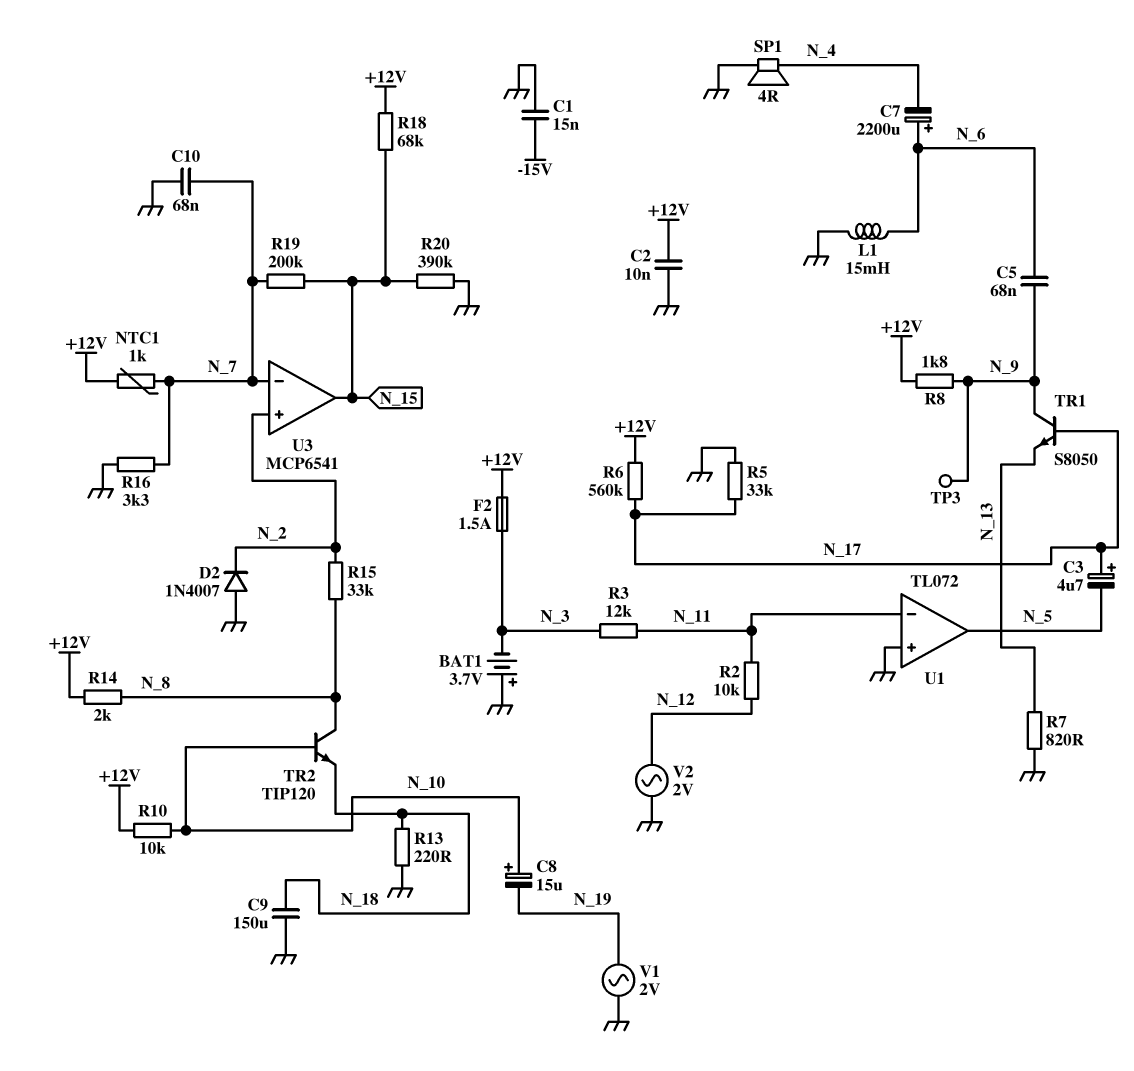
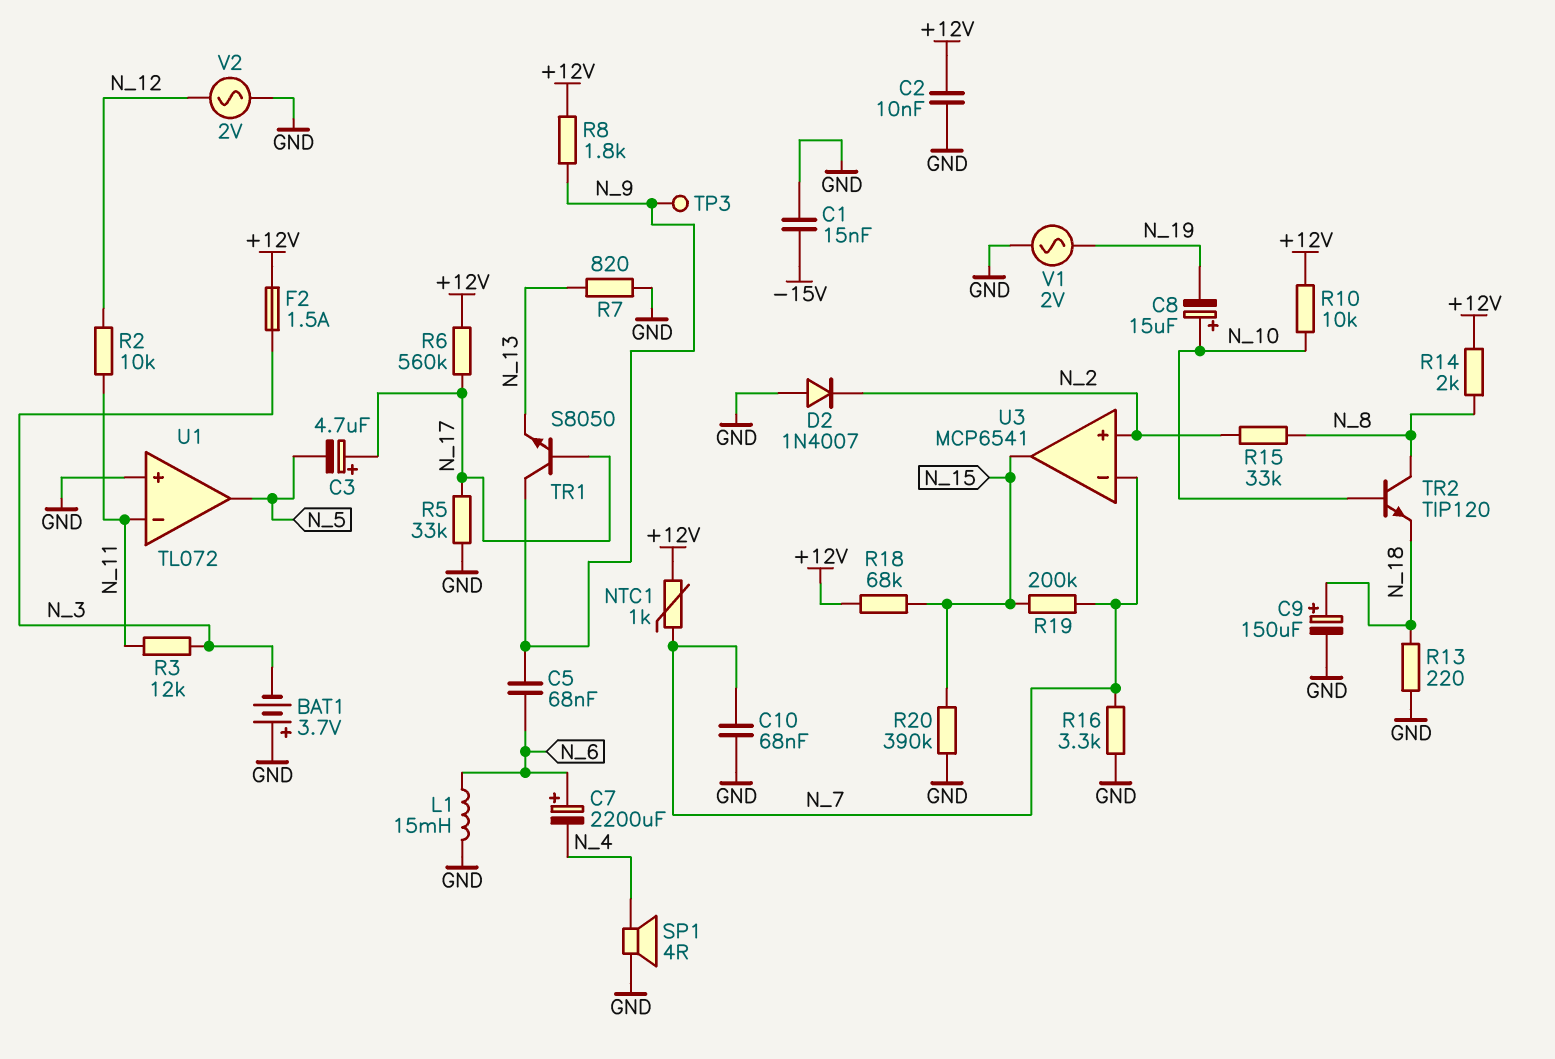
C9: 150uF (GND, N_18) -> 150uF (plus N_18, minus GND)

